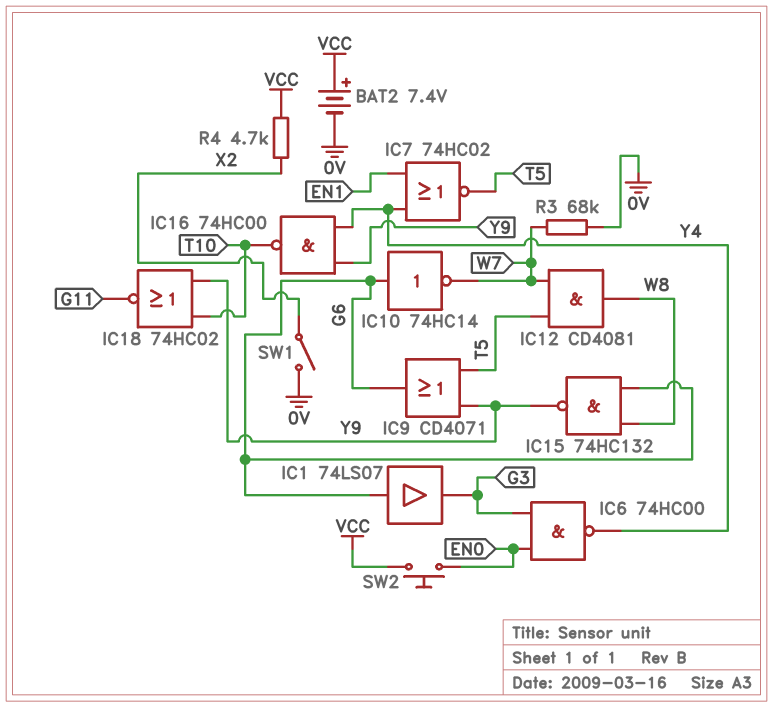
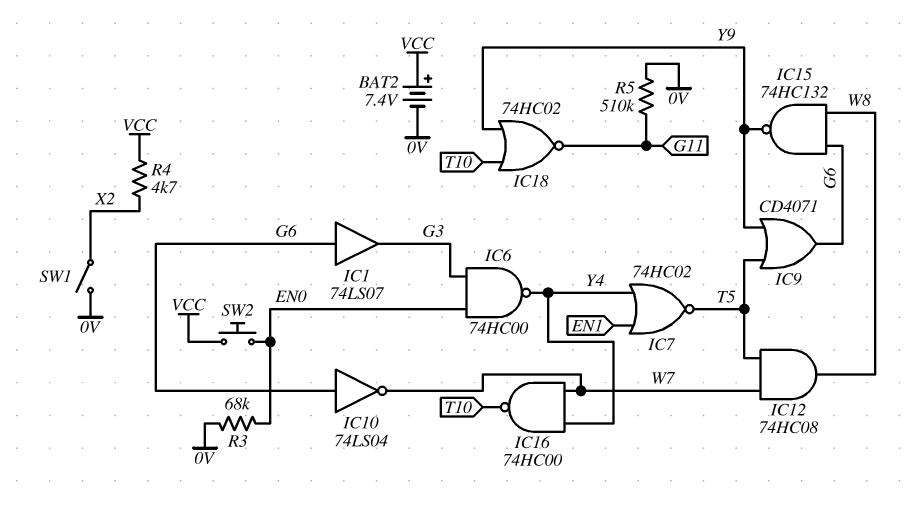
IC10: NOT 74HC14 (in G6, out W7) -> NOT 74LS04 (in G6, out W7)
IC12: AND CD4081 (in T5, in W7, out W8) -> AND 74HC08 (in T5, in W7, out W8)
IC16: NAND 74HC00 (in Y4, in Y9, out T10) -> NAND 74HC00 (in W7, in Y4, out T10)
R3: 68k (0V, W7) -> 68k (0V, EN0)
R5: none -> 510k (0V, G11)

